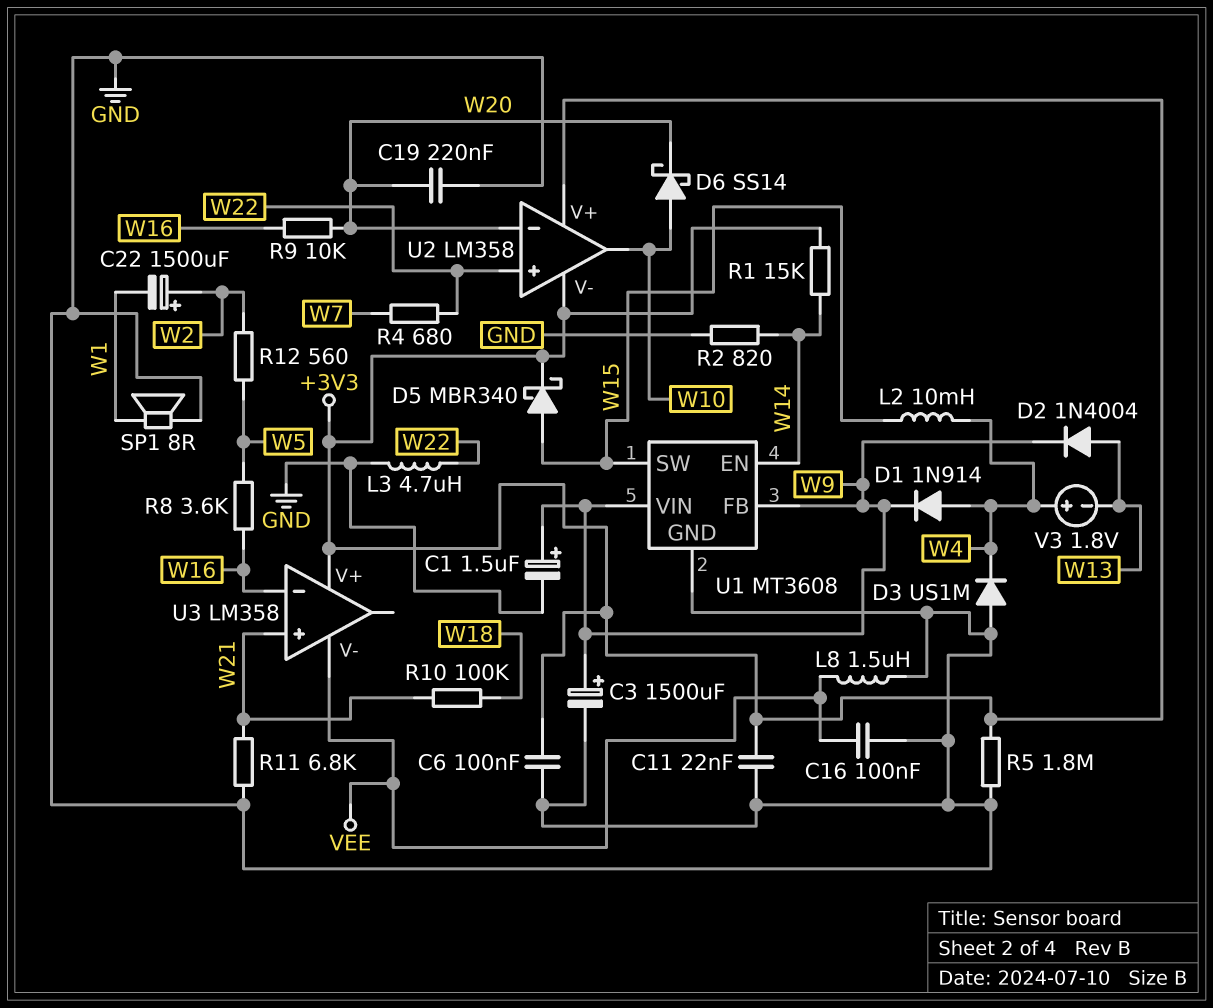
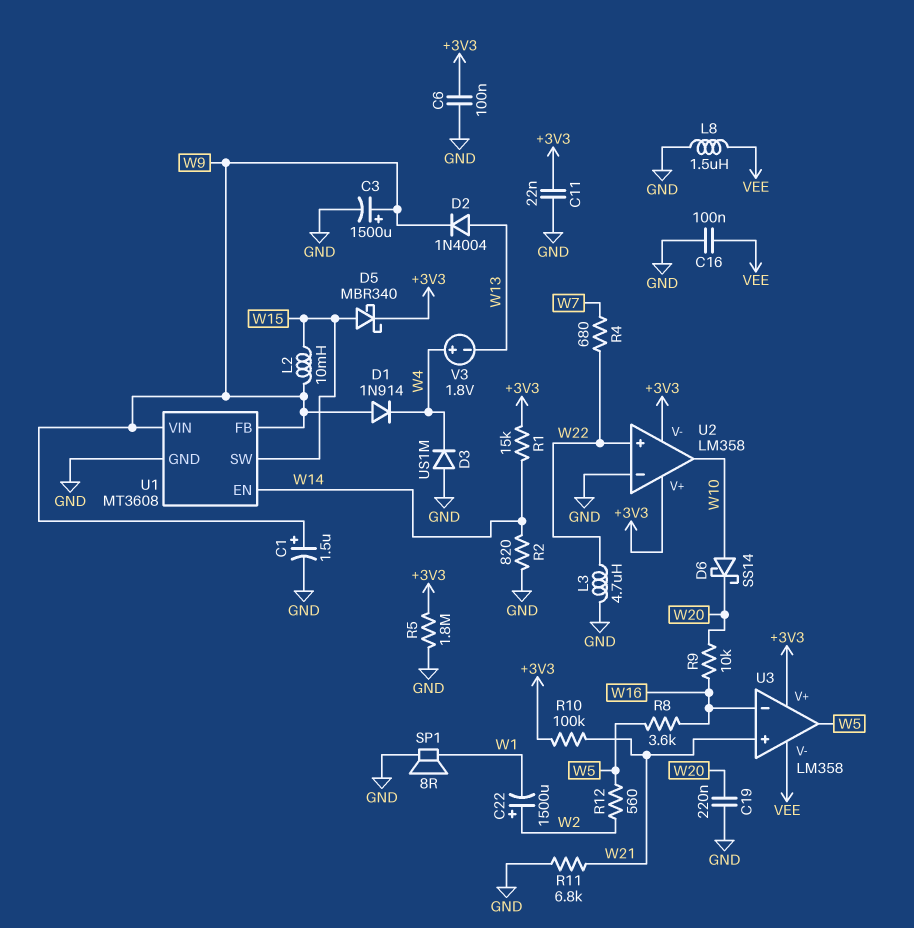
D1: diode 1N914 (A W4, K W9) -> diode 1N914 (A W9, K W4)
L2: 10mH (W4, W15) -> 10mH (W9, W15)
R10: 100k (W18, W21) -> 100k (+3V3, W21)
U2 pin in-: W20 -> GND
U3 pin out: none -> W5

